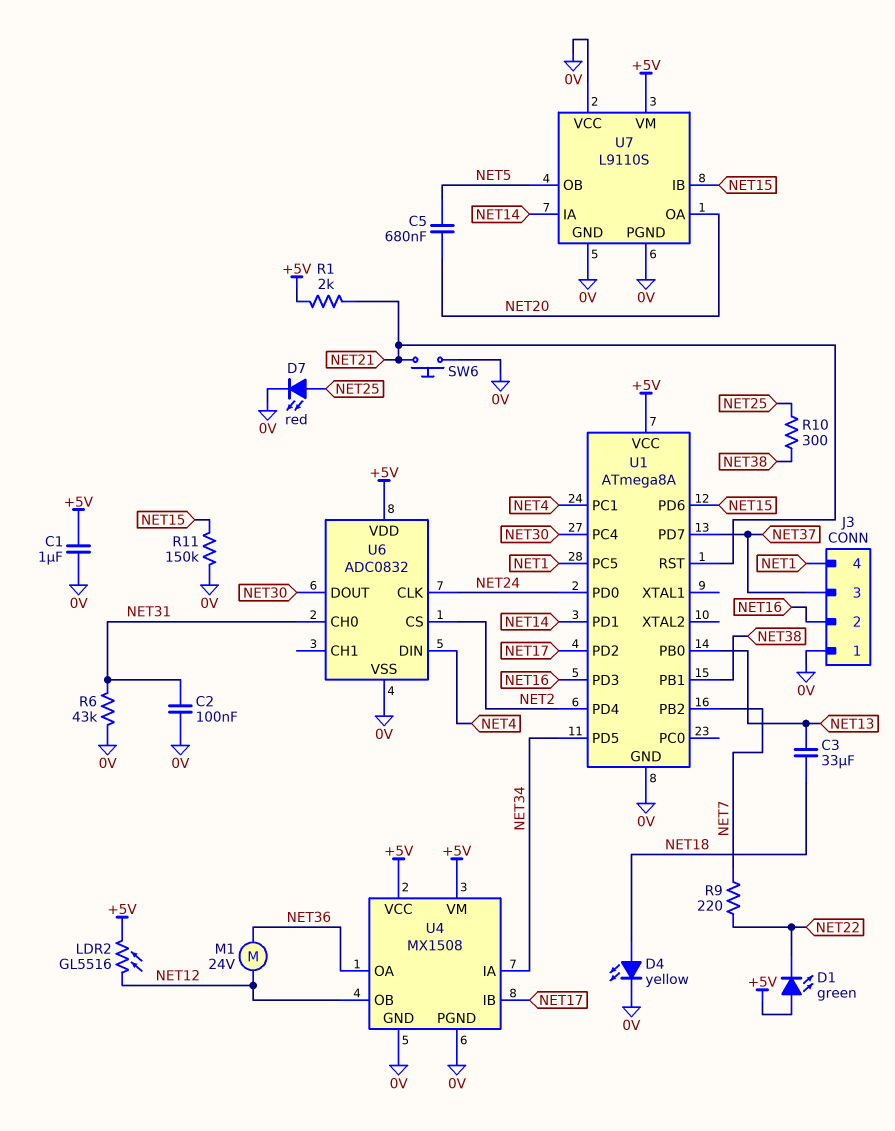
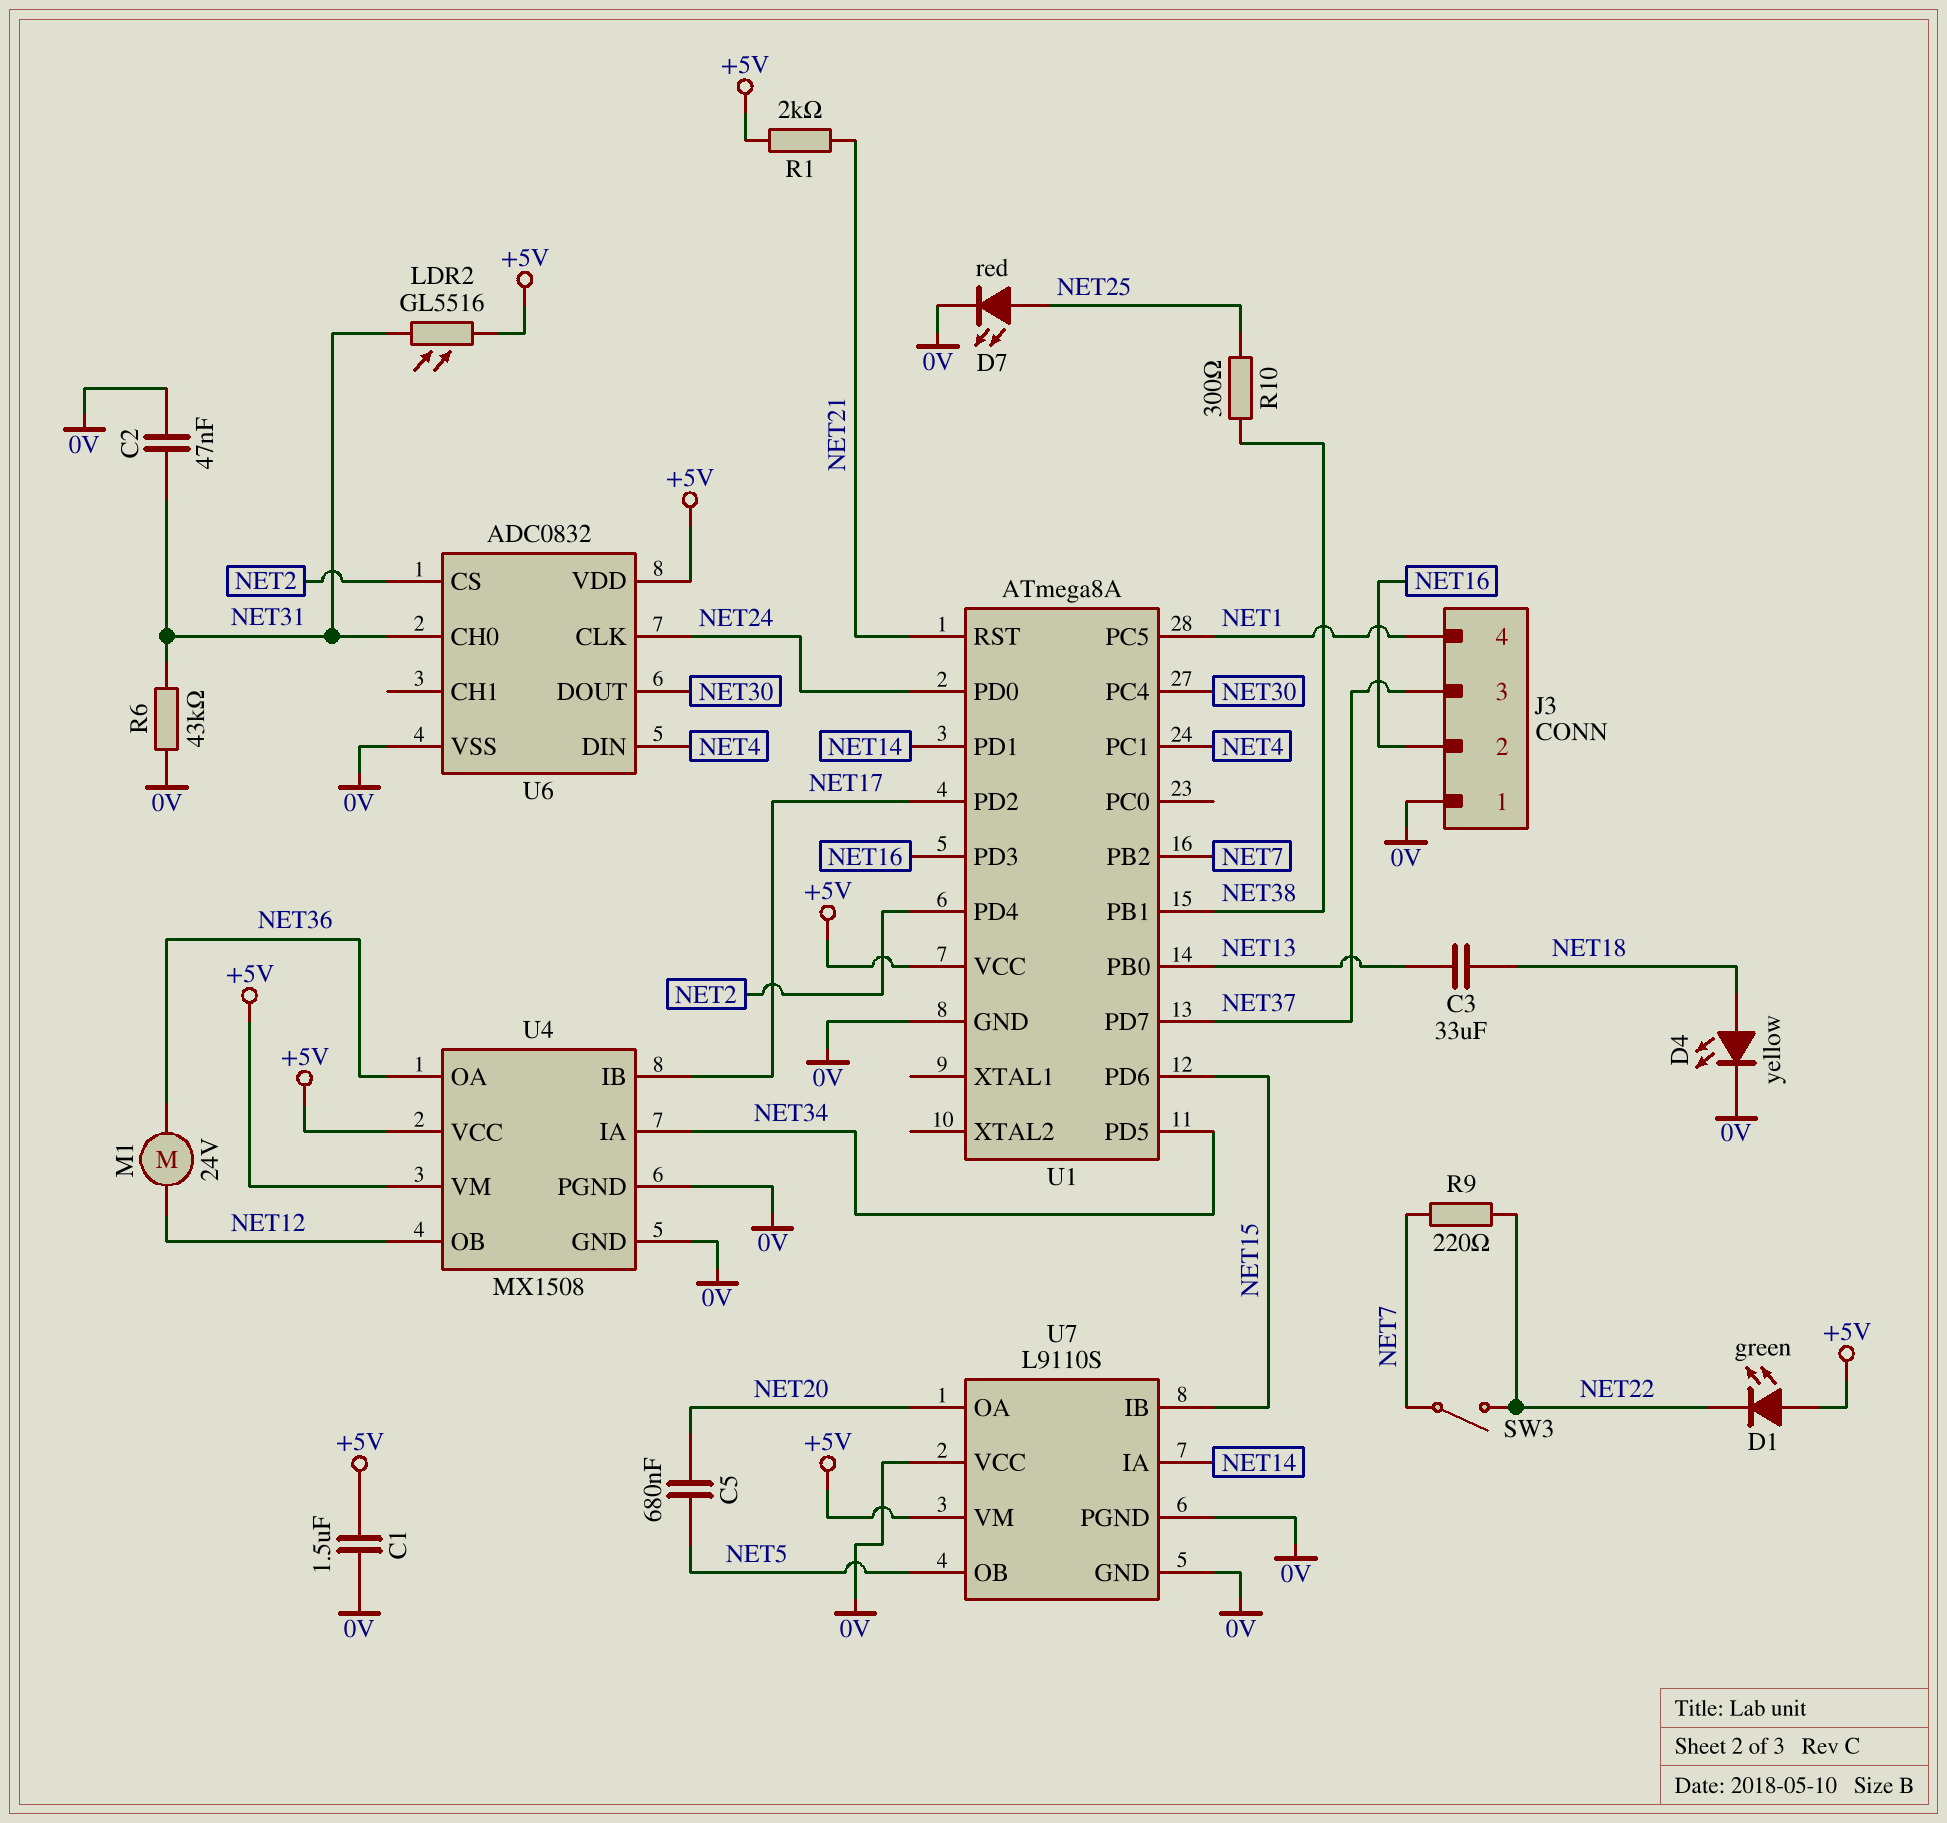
C1: 1uF (+5V, 0V) -> 1.5uF (+5V, 0V)
C2: 100nF (0V, NET31) -> 47nF (0V, NET31)
LDR2: GL5516 (+5V, NET12) -> GL5516 (+5V, NET31)
R11: 150k (0V, NET15) -> none
SW3: none -> switch (NET7, NET22)
SW6: button (0V, NET21) -> none

